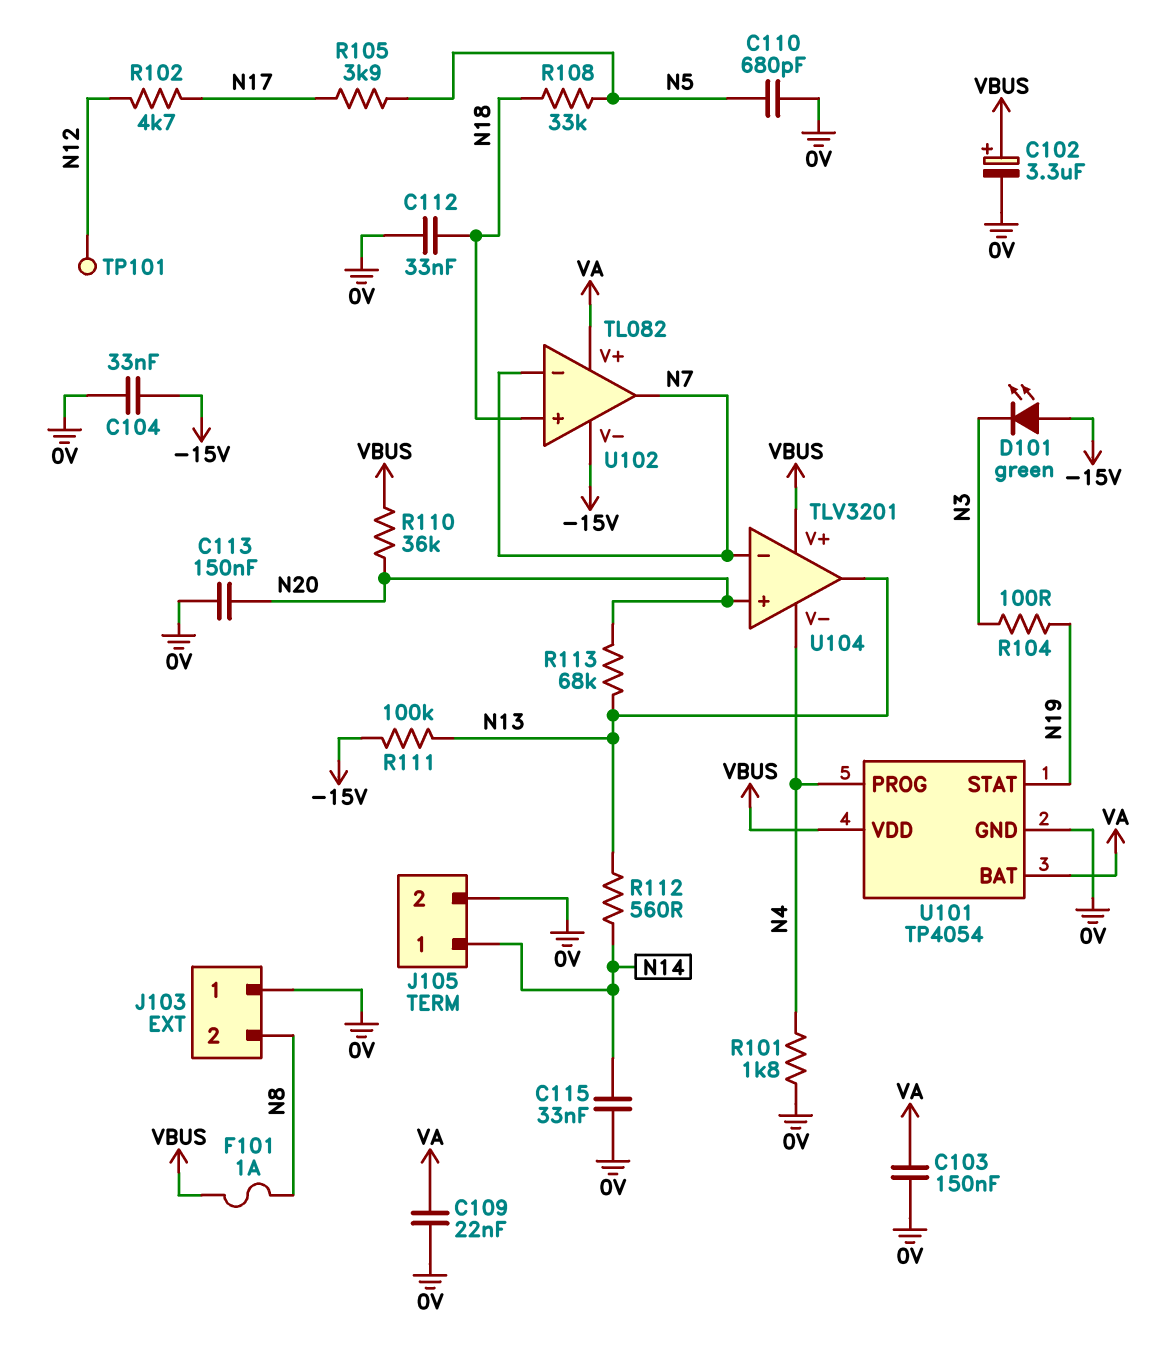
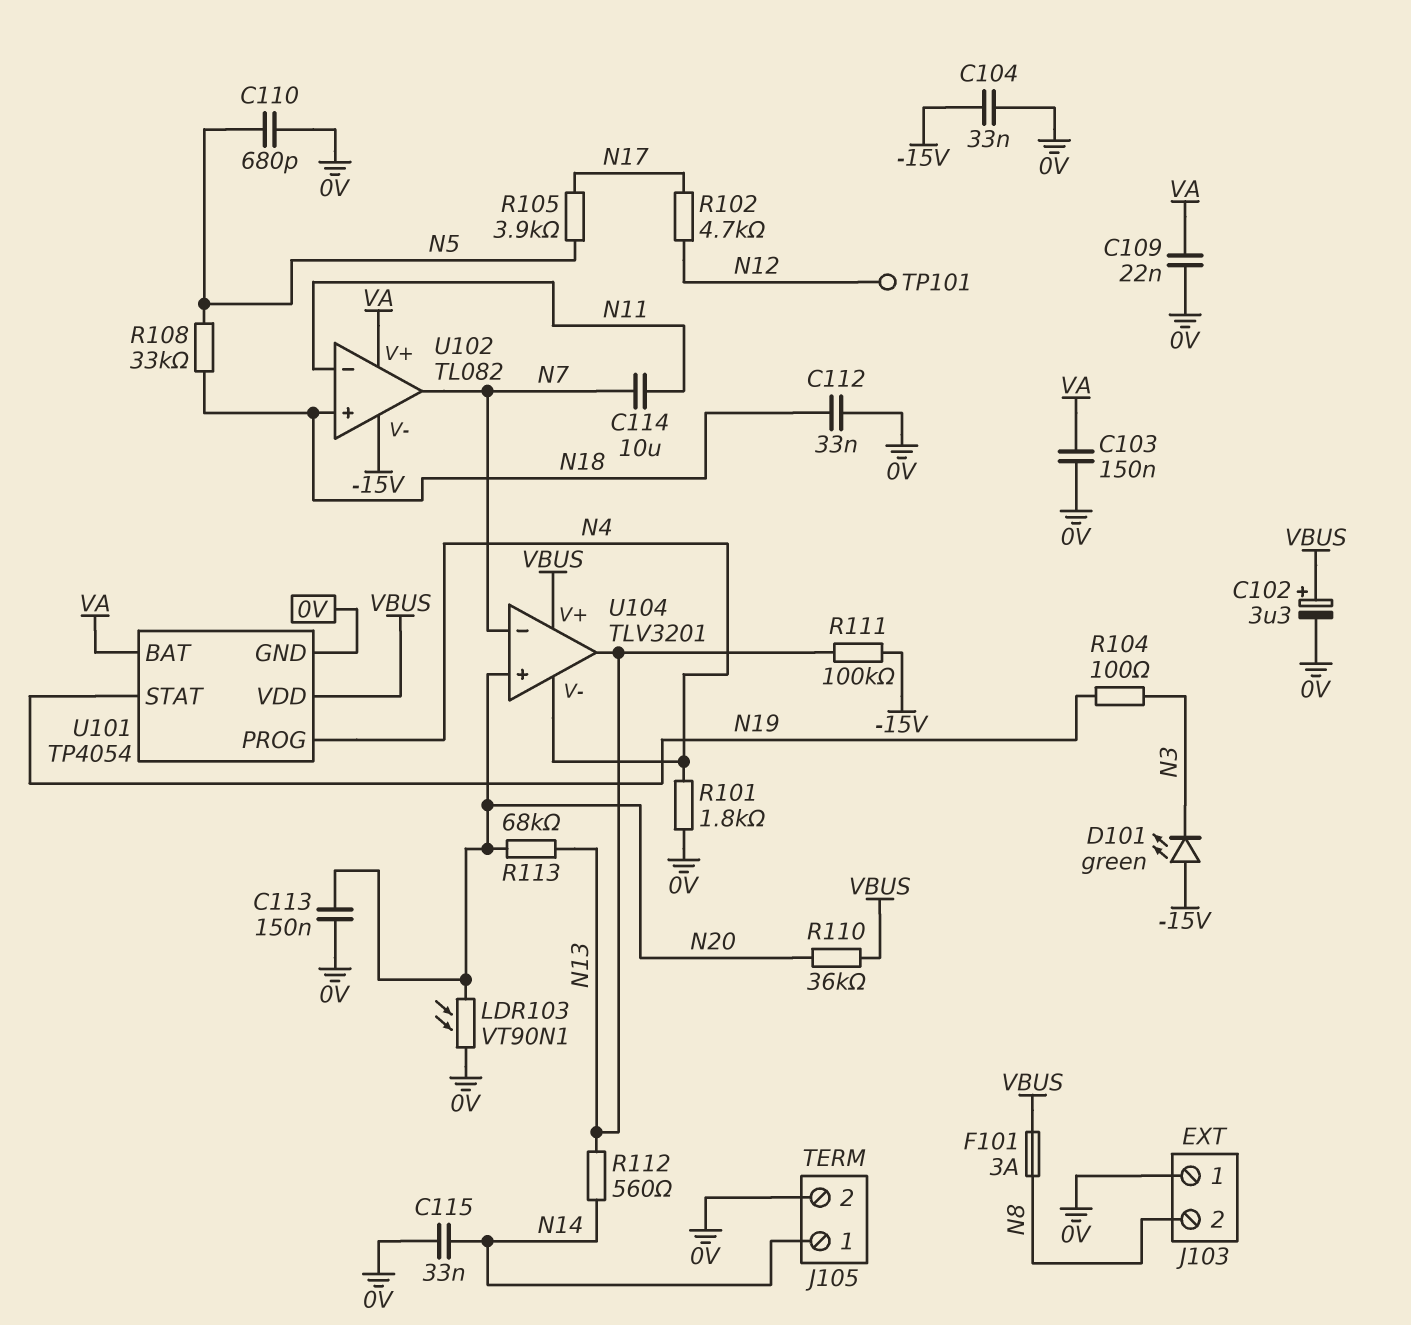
C114: none -> 10uF (N7, N11)
F101: 1A (N8, VBUS) -> 3A (N8, VBUS)
LDR103: none -> VT90N1 (0V, N20)
U102 pin in-: N7 -> N11

